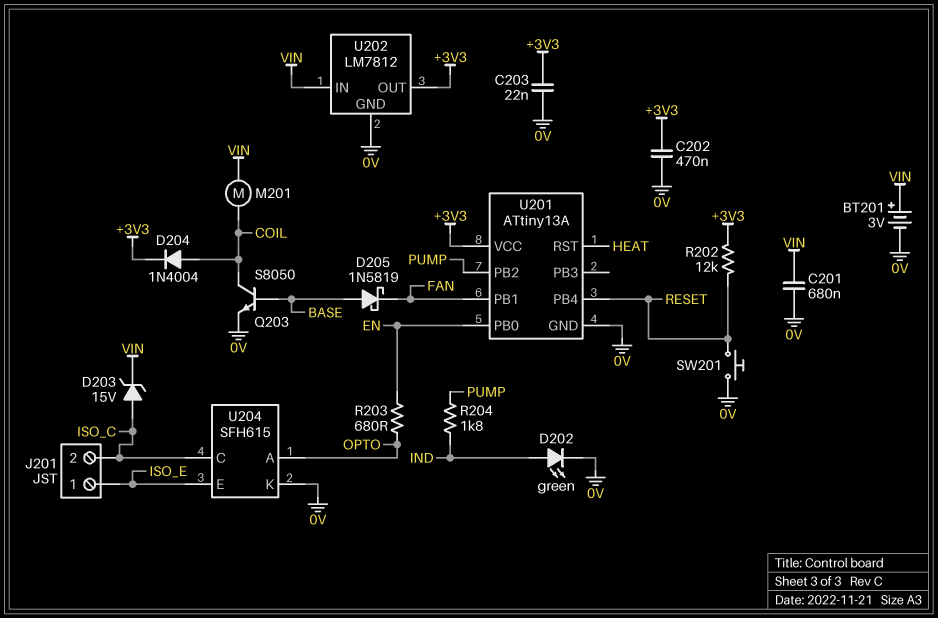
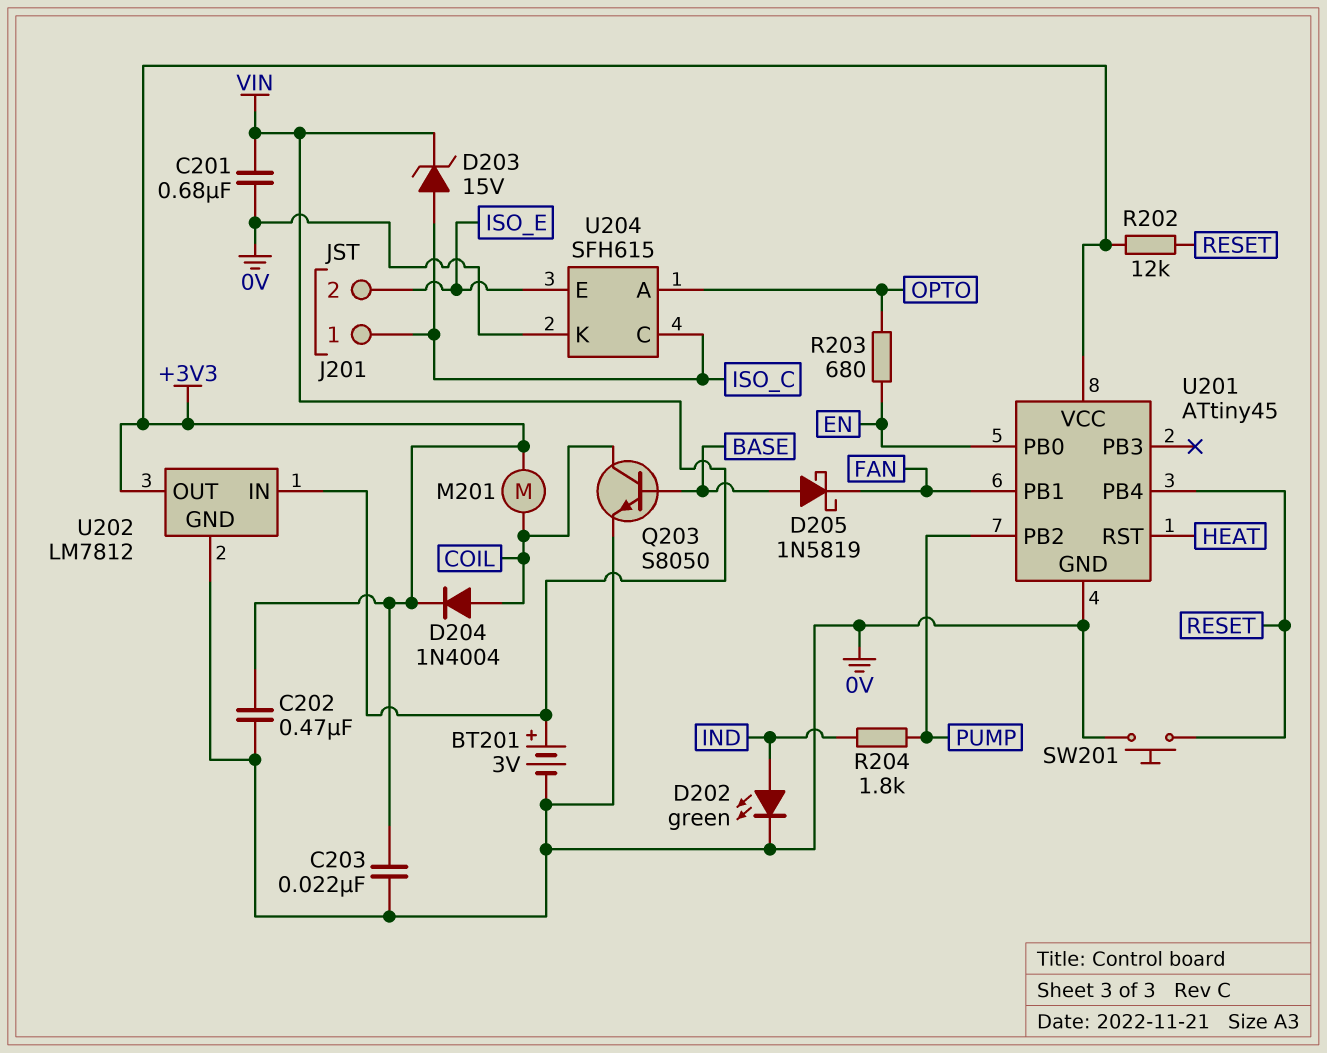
J201 pin 1: ISO_E -> ISO_C
J201 pin 2: ISO_C -> ISO_E
M201: motor (COIL, VIN) -> motor (+3V3, COIL)
U201: ATtiny13A -> ATtiny45

